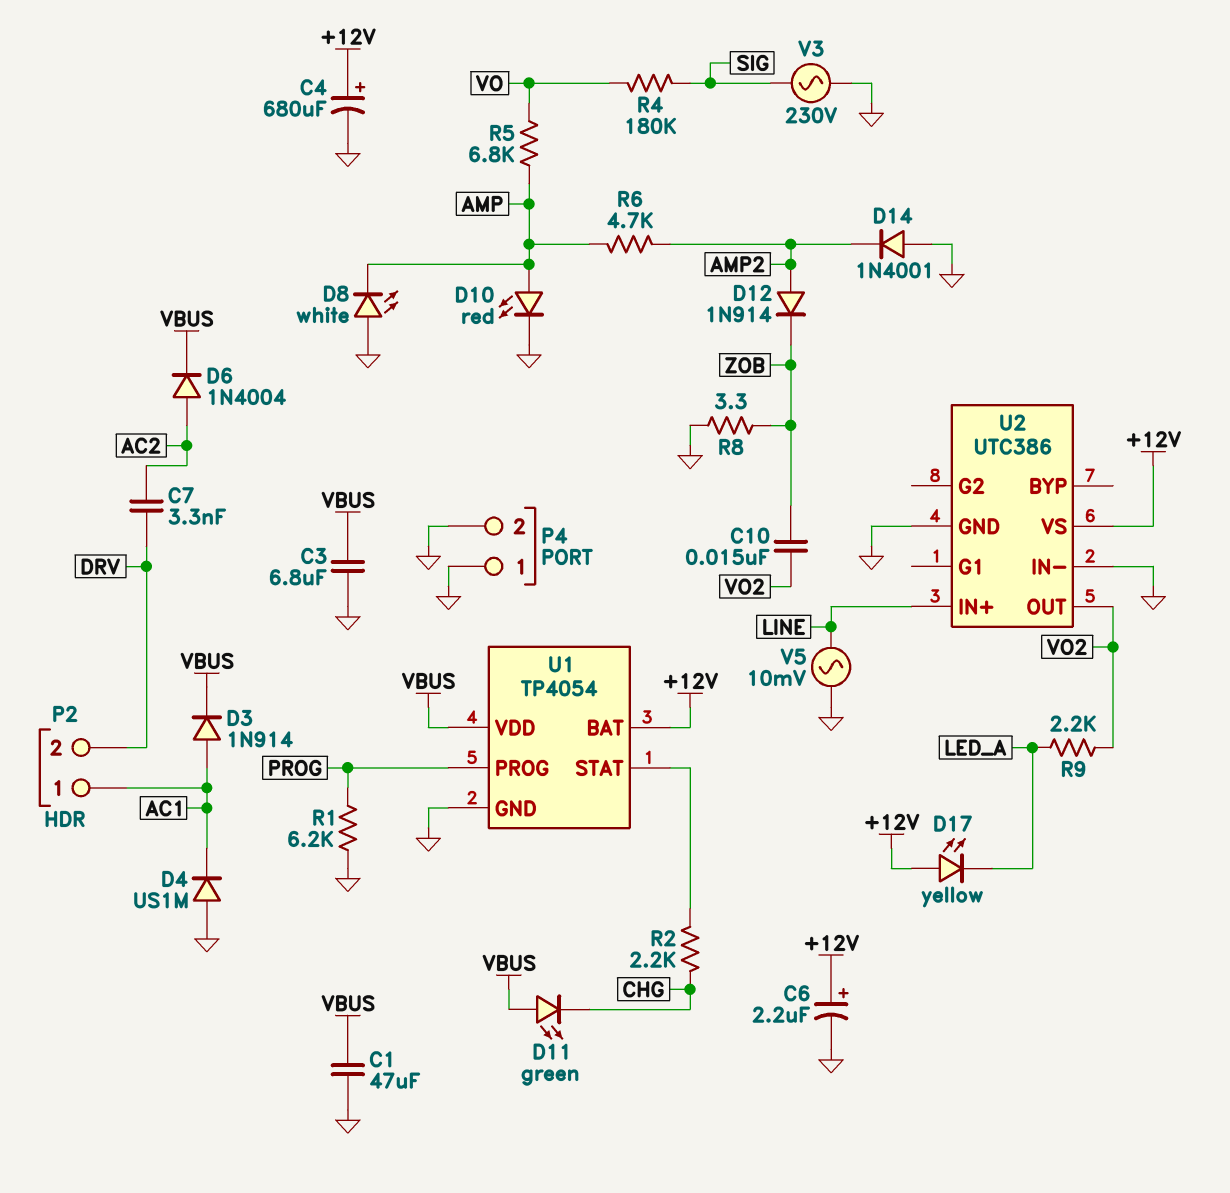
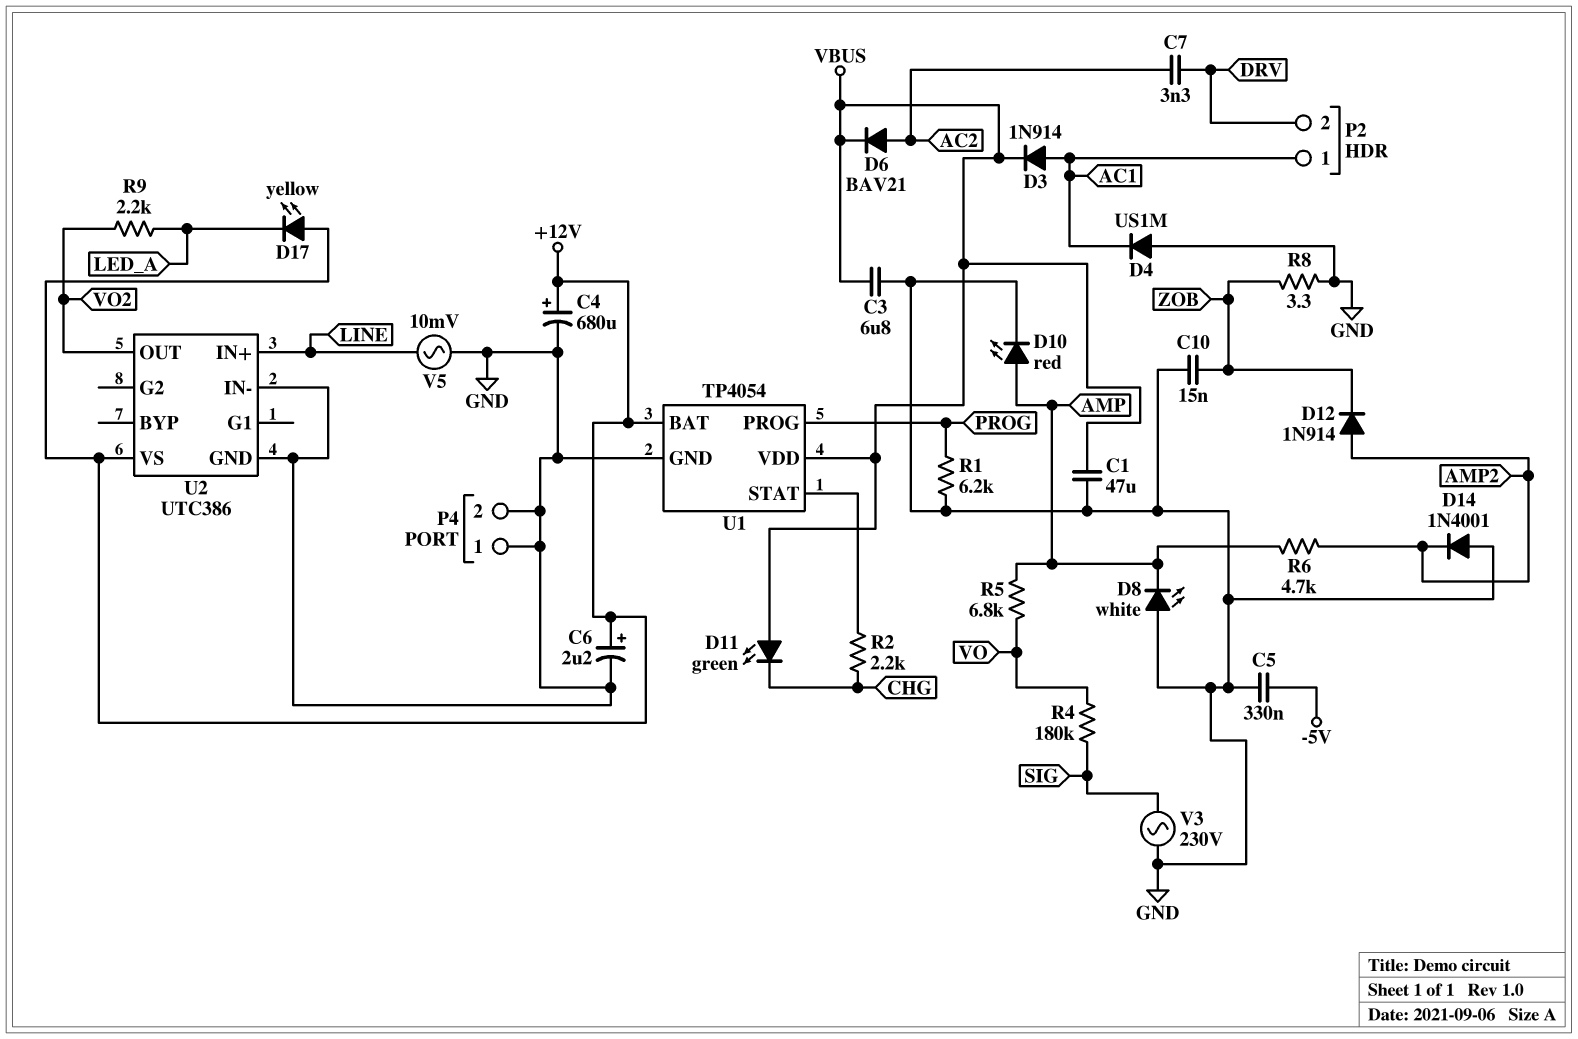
C5: none -> 330nF (-5V, GND)
C10: 15nF (VO2, ZOB) -> 15nF (GND, ZOB)
D6: diode 1N4004 (A AC2, K VBUS) -> diode BAV21 (A AC2, K VBUS)

